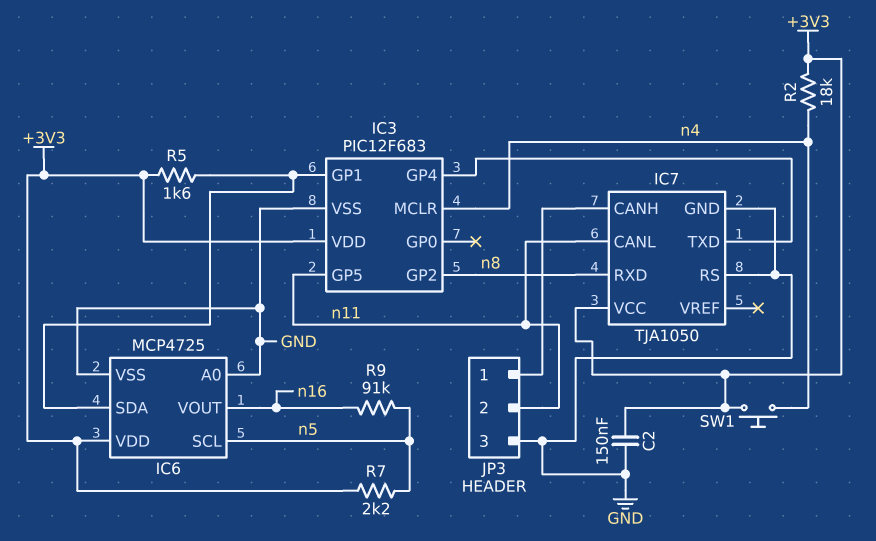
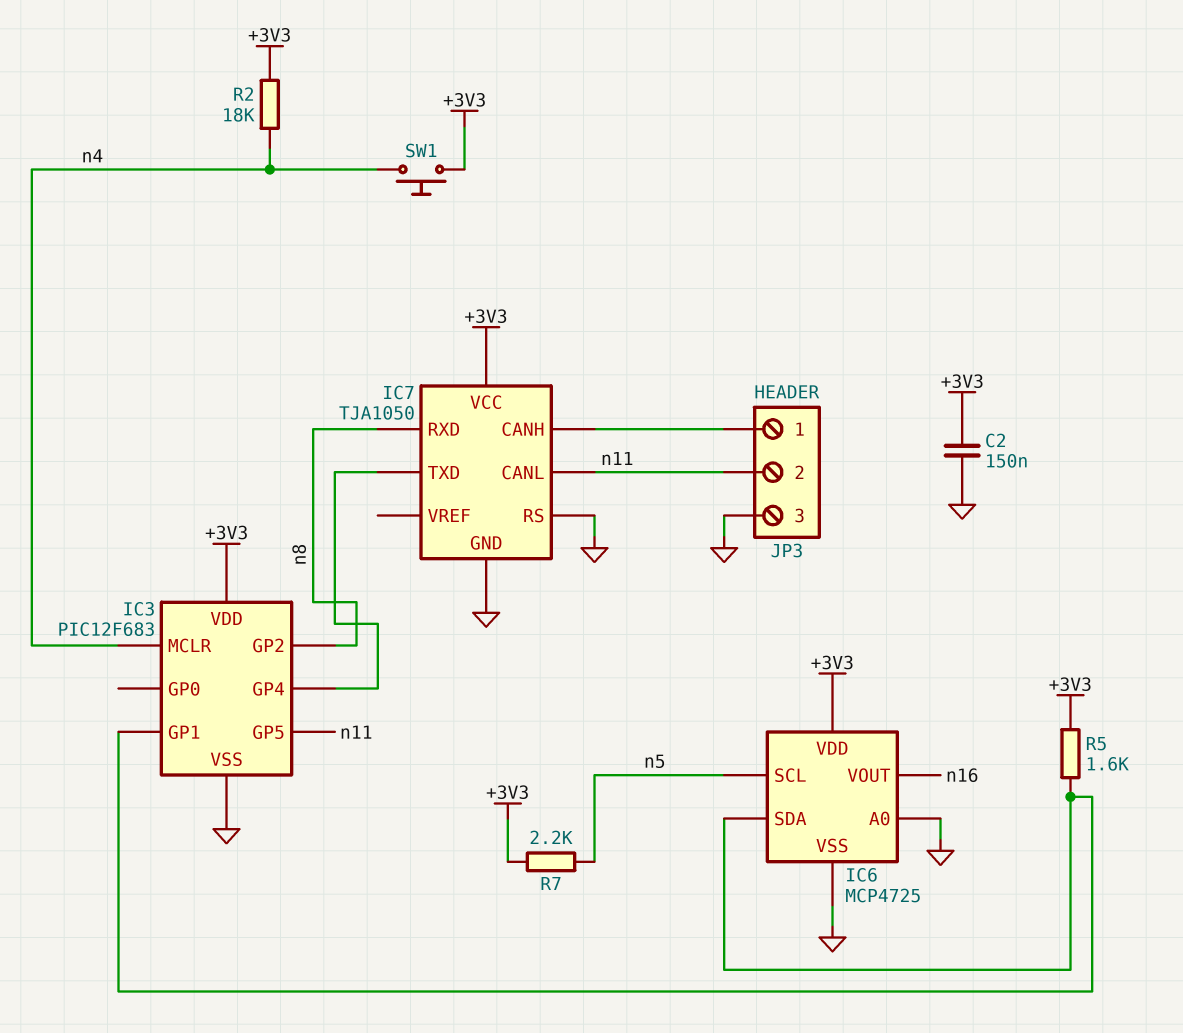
R9: 91k (n5, n16) -> none

